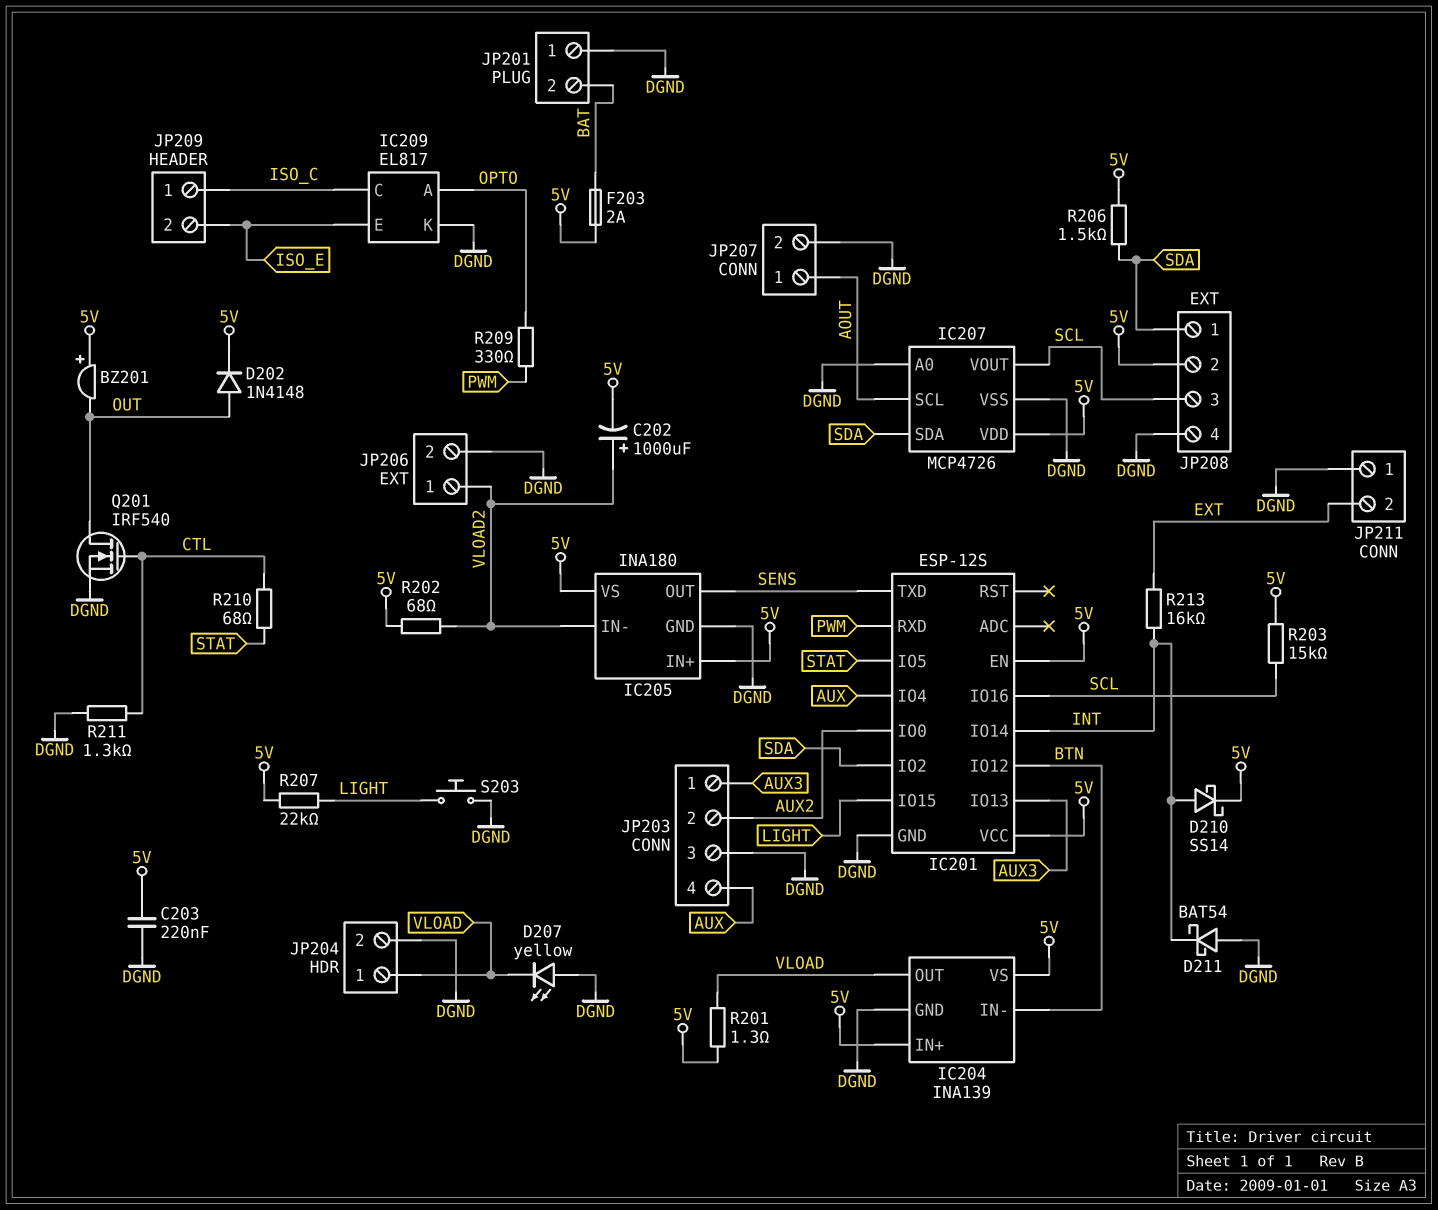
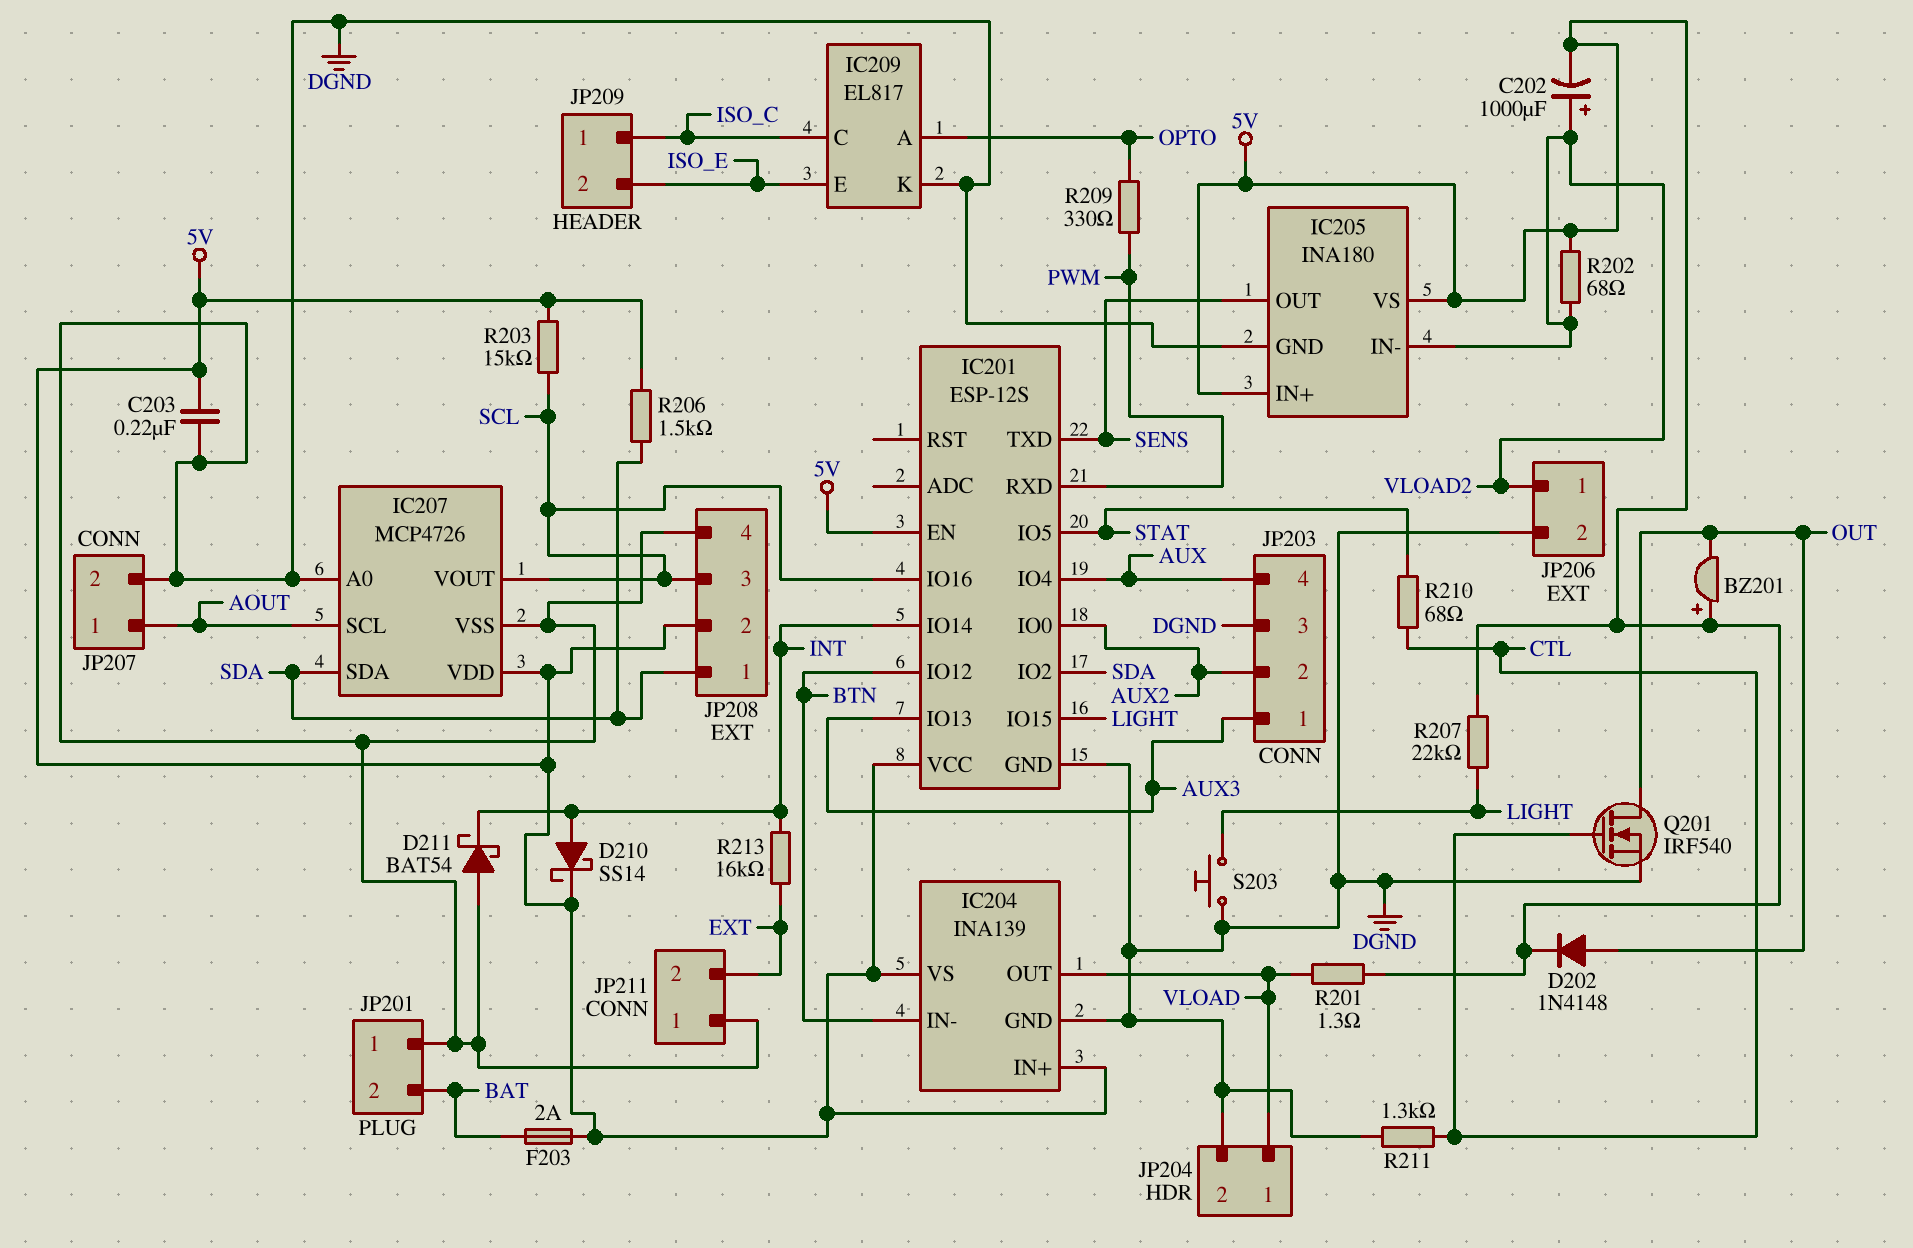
D207: LED yellow (A DGND, K VLOAD) -> none

